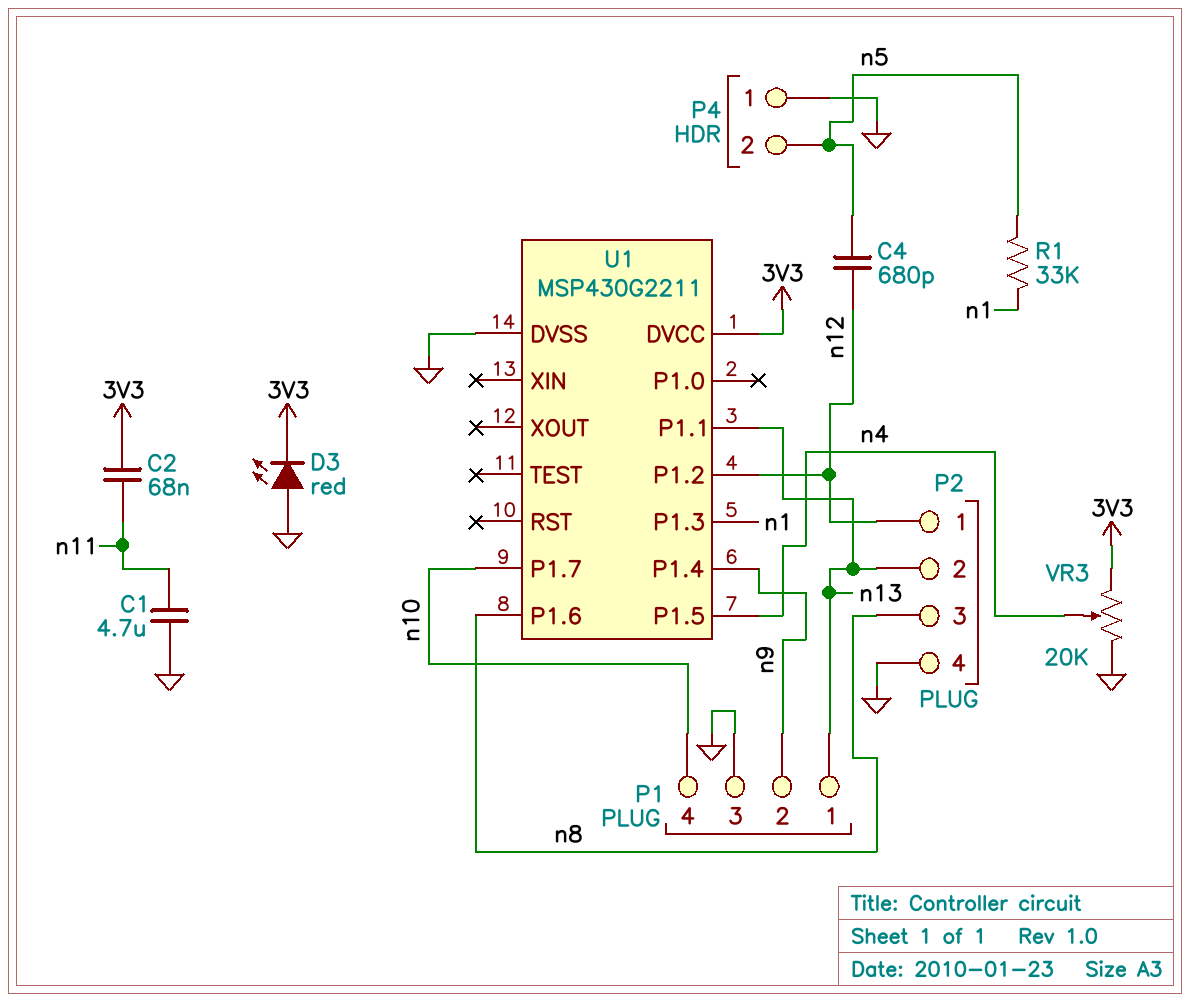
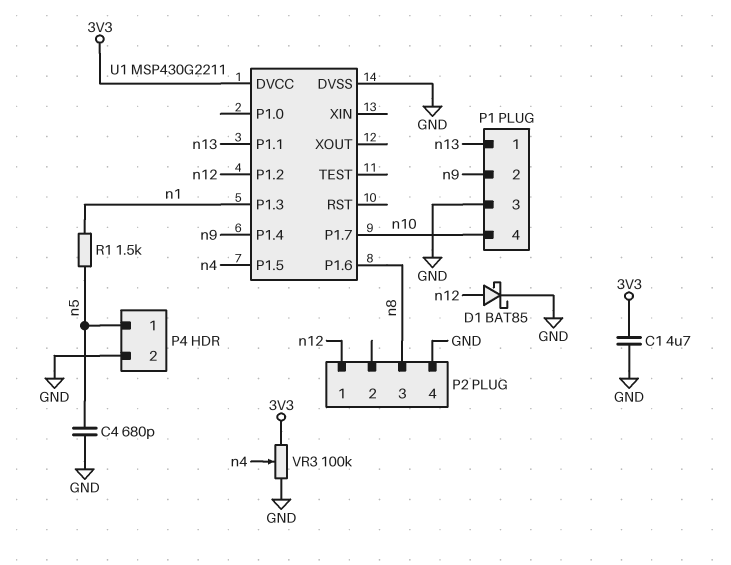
C1: 4.7uF (GND, n11) -> 4.7uF (3V3, GND)
C2: 68nF (3V3, n11) -> none
C4: 680pF (n5, n12) -> 680pF (GND, n5)
D1: none -> schottky BAT85 (A n12, K GND)
D3: LED red (A GND, K 3V3) -> none
P2 pin 2: n13 -> none
P4 pin 1: GND -> n5
P4 pin 2: n5 -> GND
R1: 33k (n1, n5) -> 1.5k (n1, n5)
VR3: 20k (3V3, GND, wiper n4) -> 100k (3V3, GND, wiper n4)

